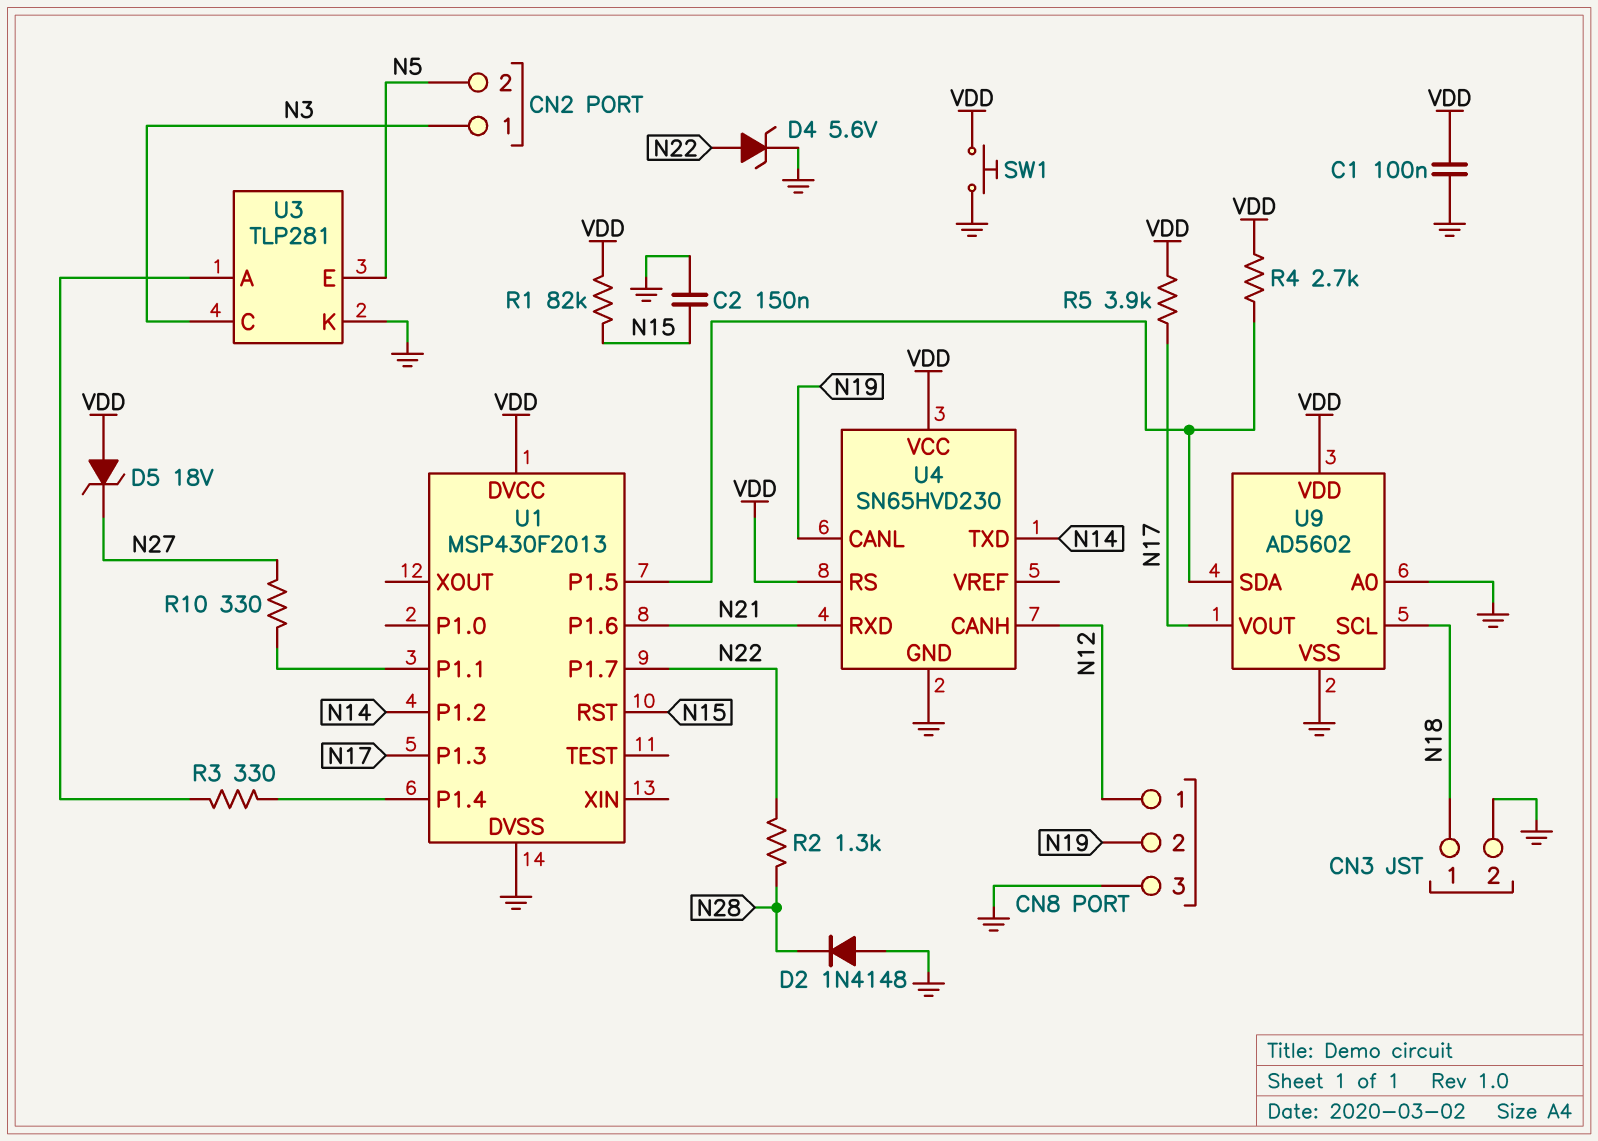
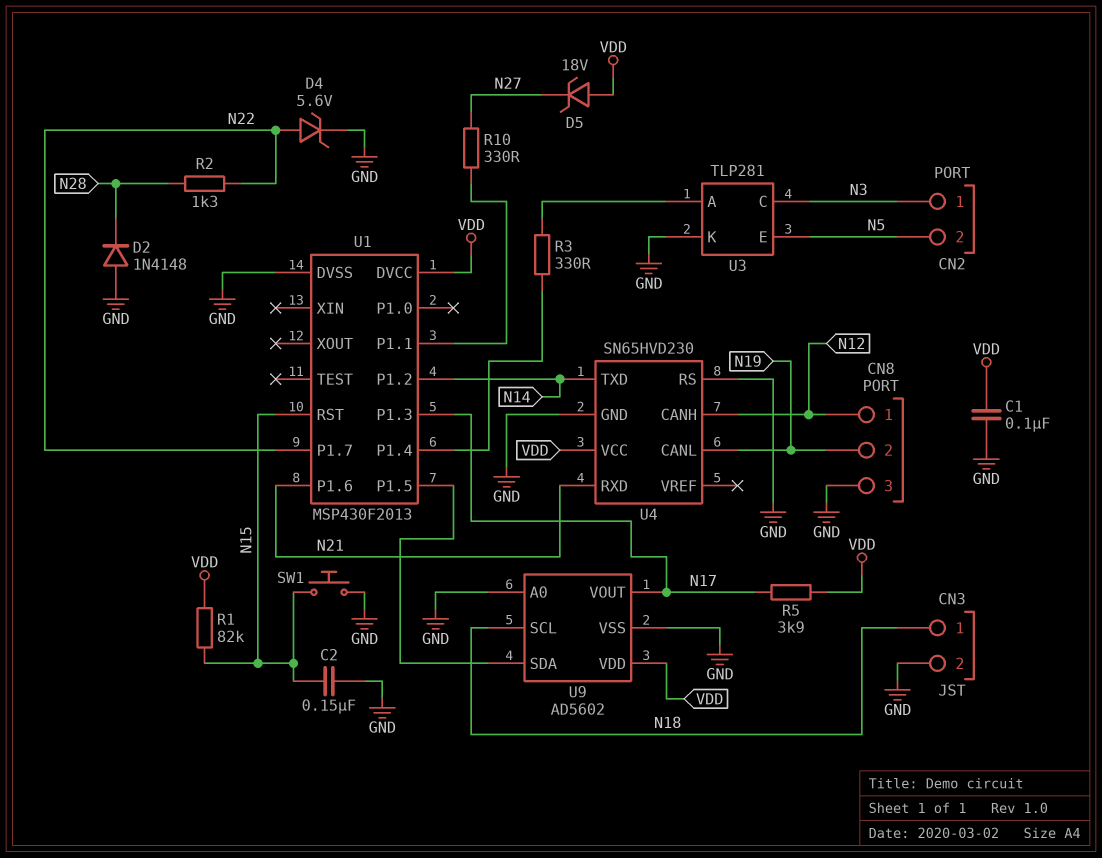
R4: 2.7k (U1/P1.5, VDD) -> none
SW1: button (GND, VDD) -> button (GND, N15)
U4 pin RS: VDD -> GND

